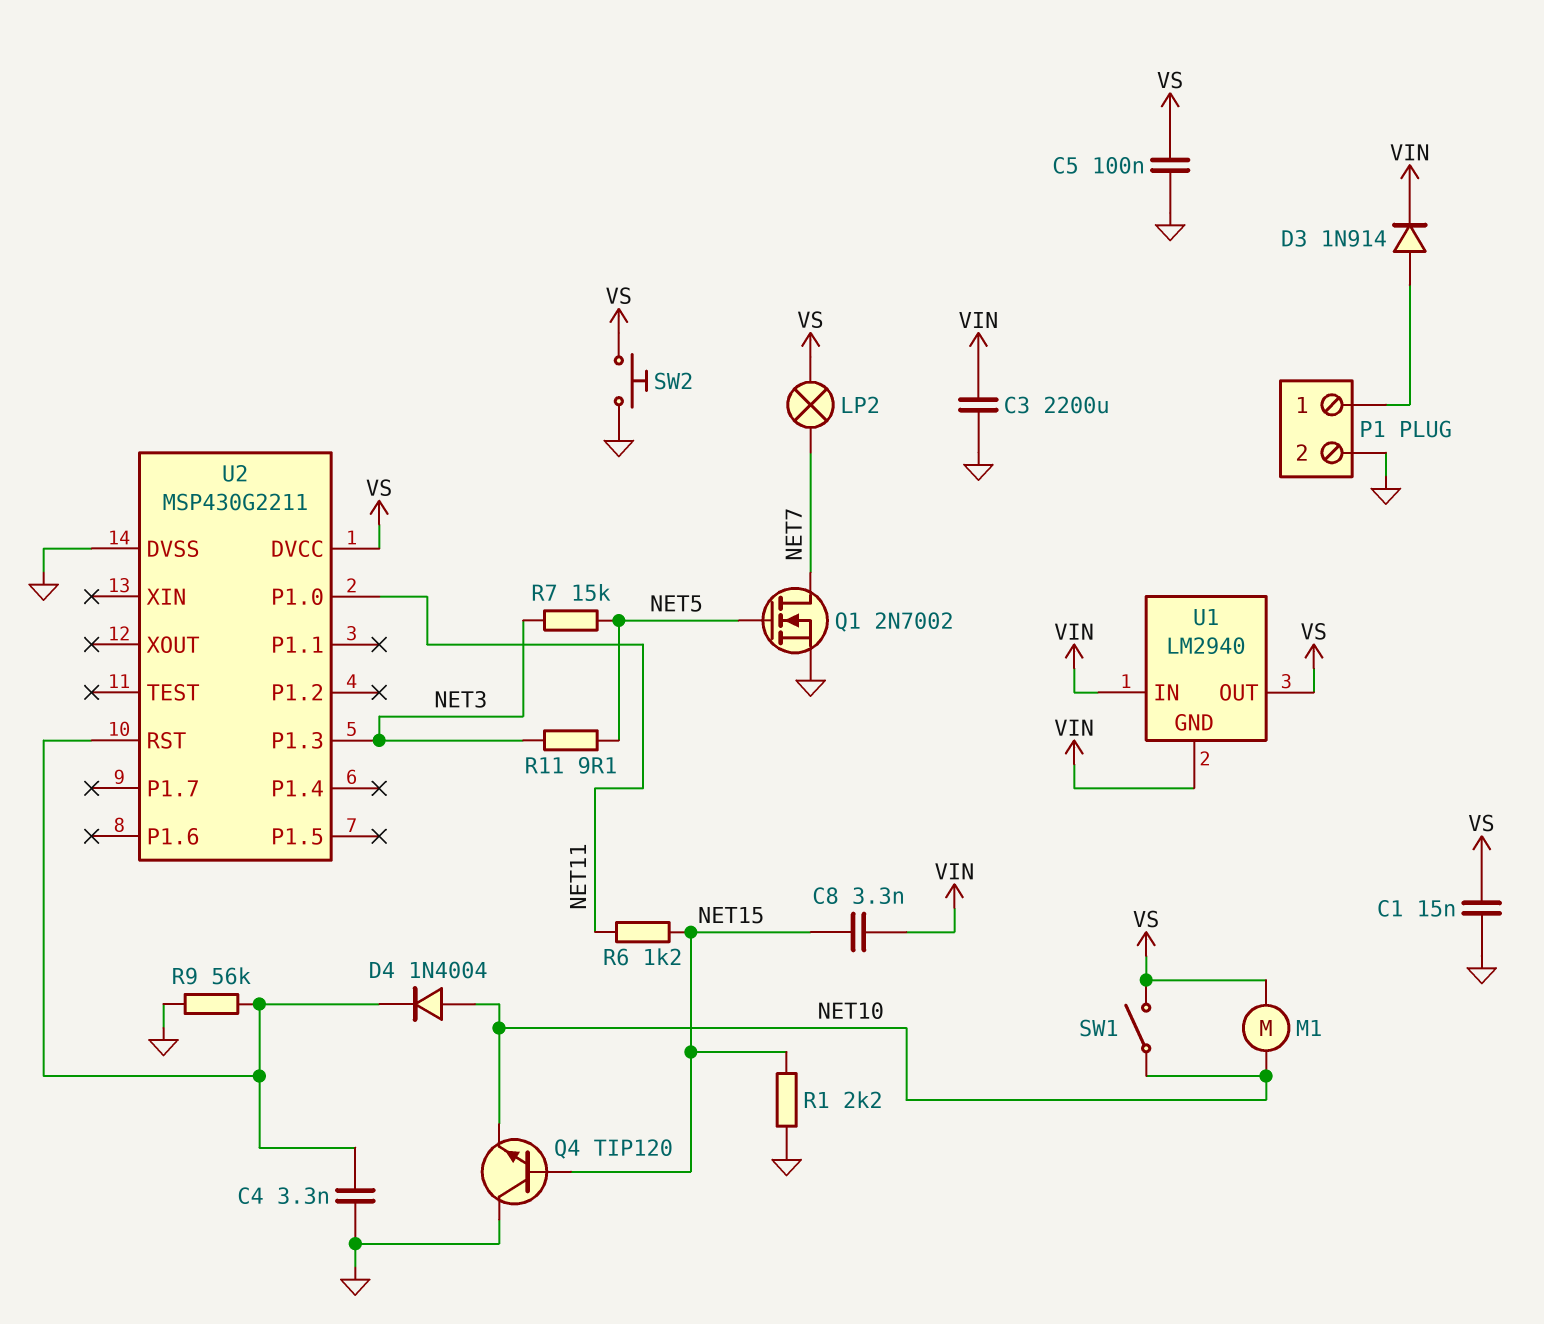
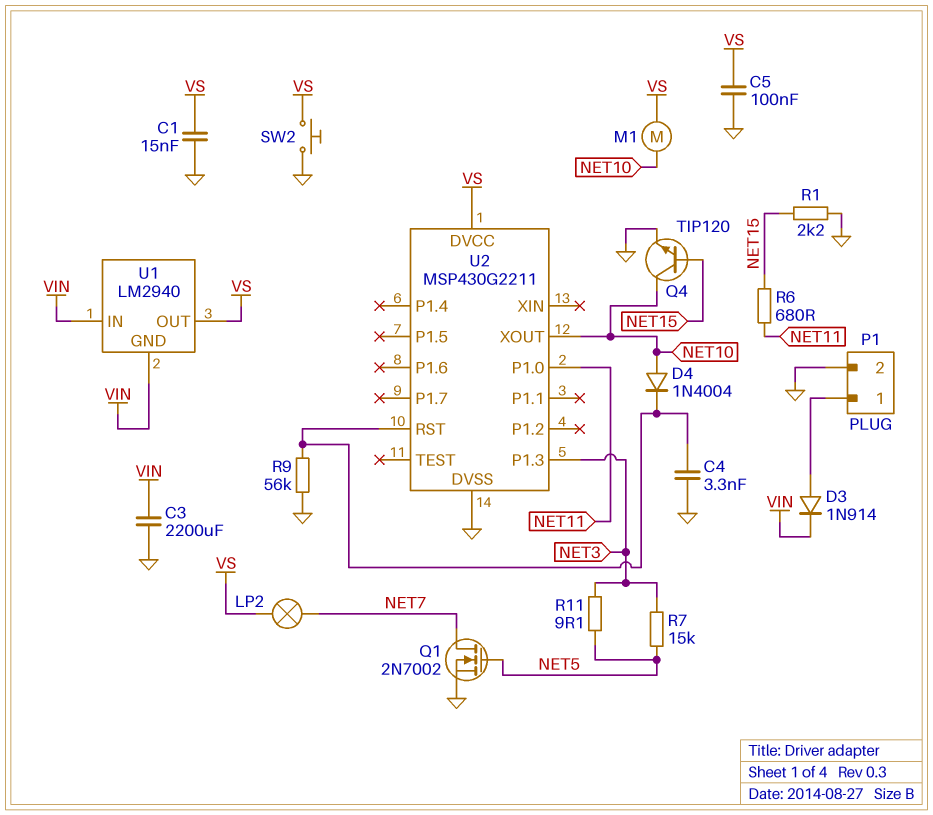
C8: 3.3nF (NET15, VIN) -> none
Q4: NPN TIP120 (B NET15, C GND, E NET10) -> NPN TIP120 (B NET15, C NET10, E GND)
R6: 1.2k (NET11, NET15) -> 680 (NET11, NET15)
SW1: switch (NET10, VS) -> none
U2 pin XOUT: none -> NET10

